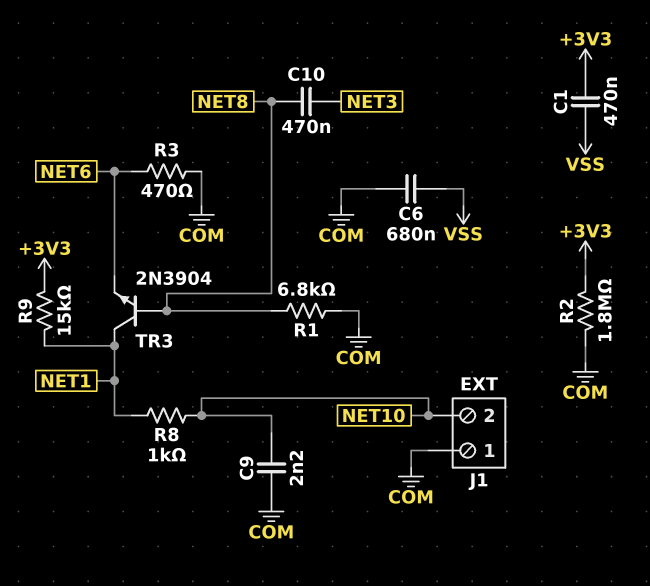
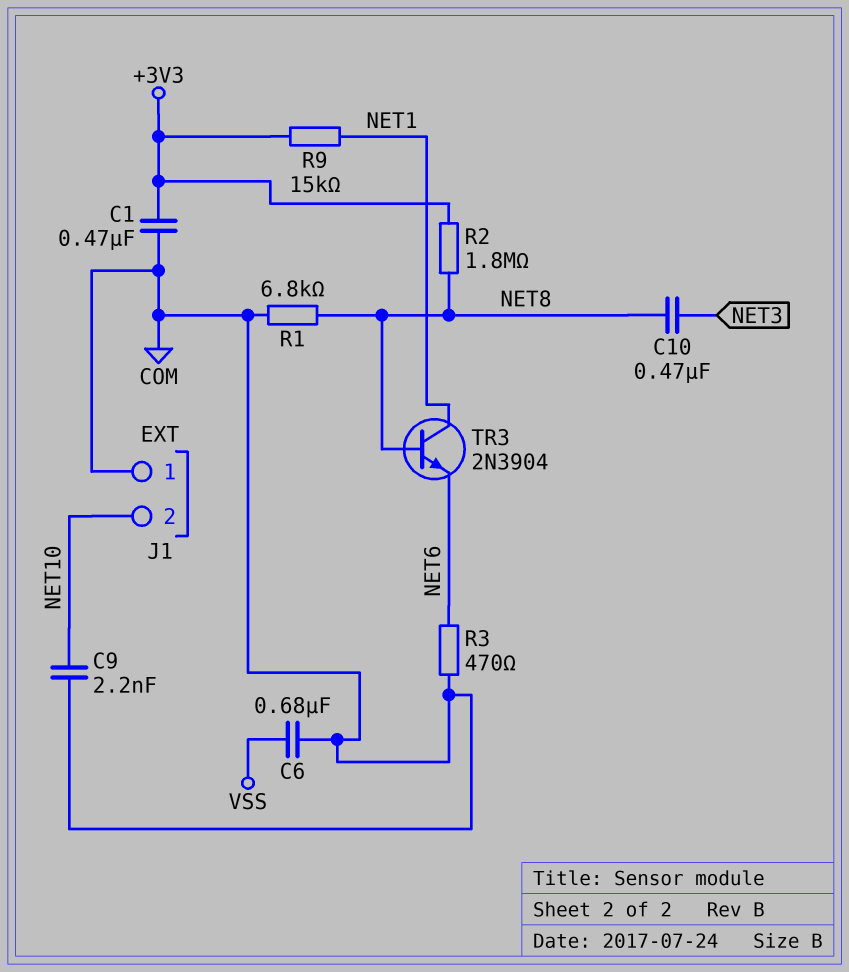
C1: 470nF (+3V3, VSS) -> 470nF (+3V3, COM)
R2: 1.8M (+3V3, COM) -> 1.8M (+3V3, NET8)
R8: 1k (NET1, NET10) -> none

